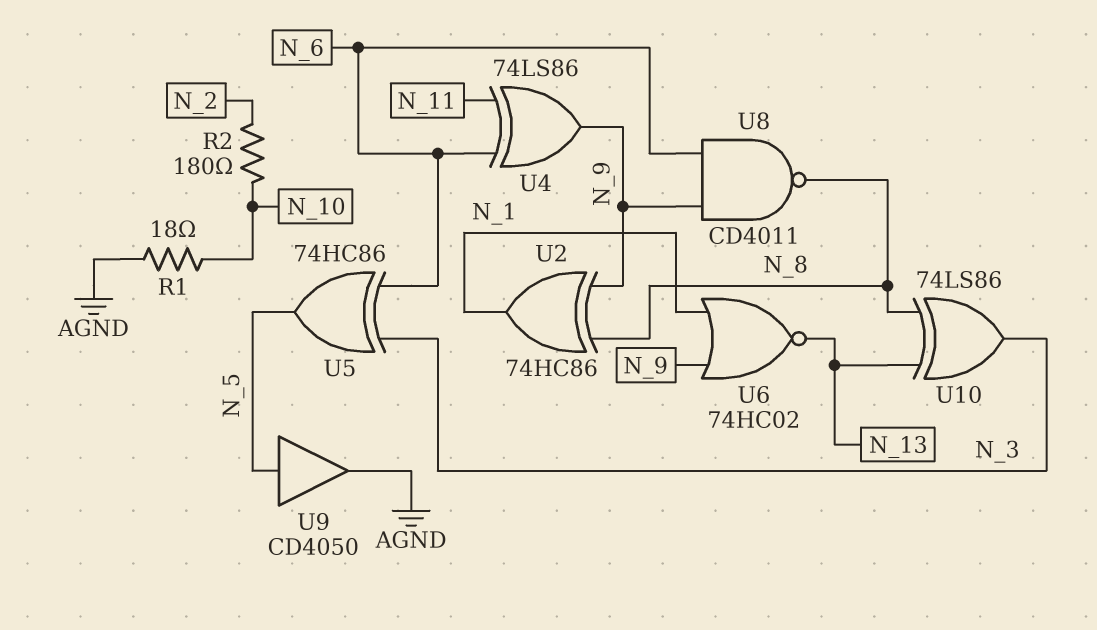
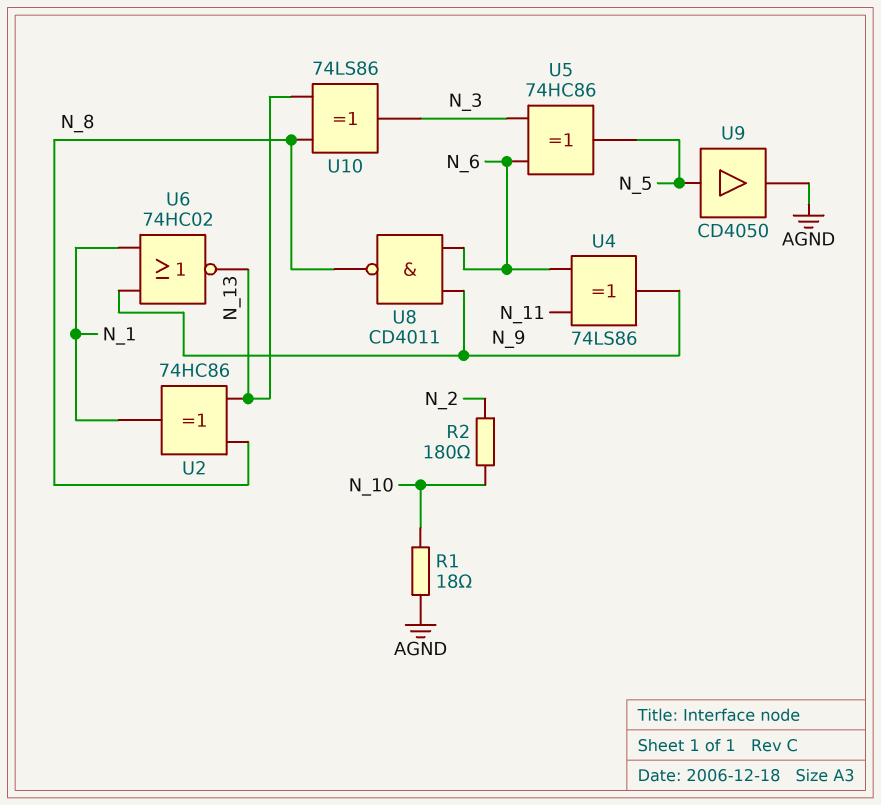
U2: XOR 74HC86 (in N_8, in N_9, out N_1) -> XOR 74HC86 (in N_8, in N_13, out N_1)

